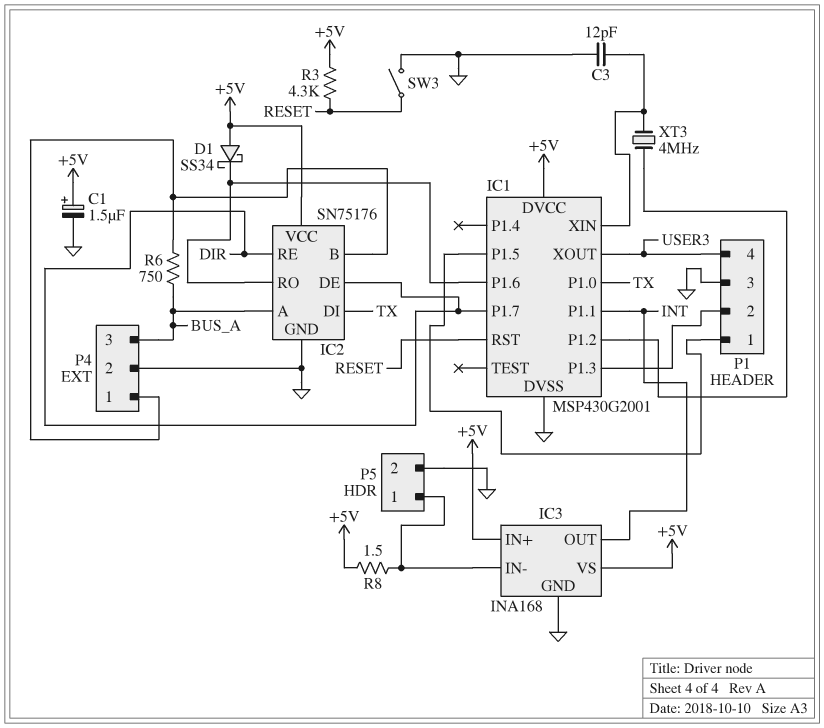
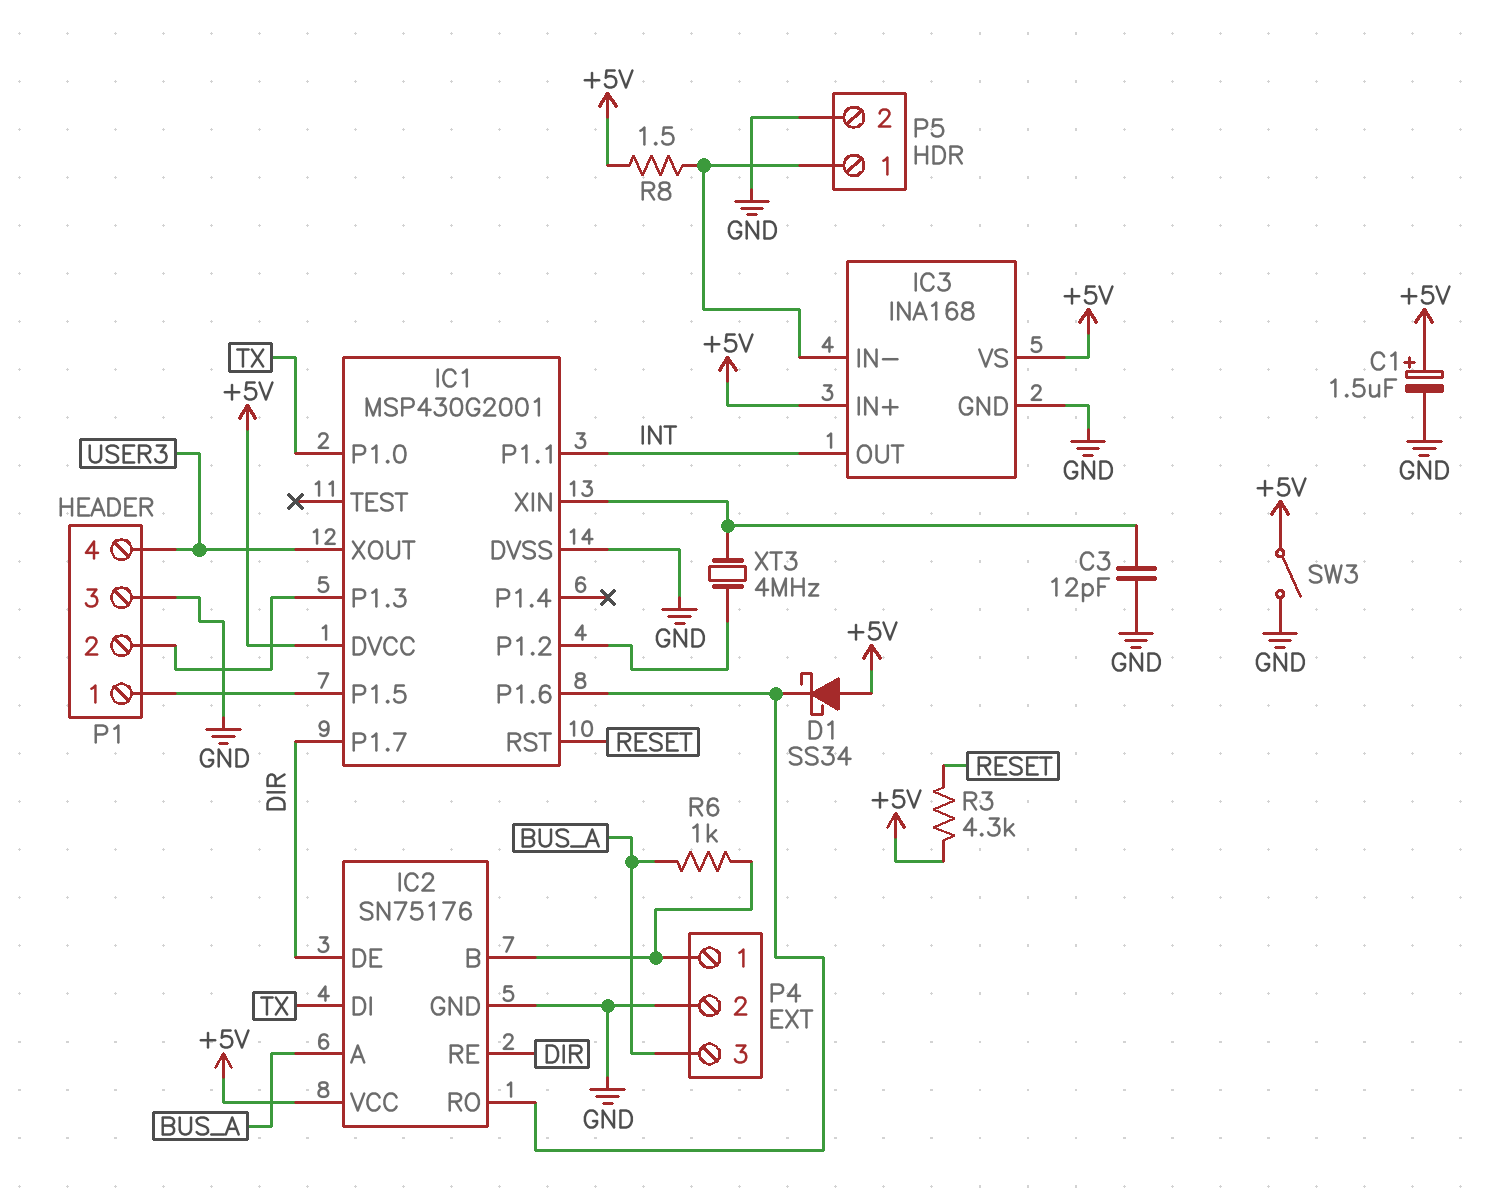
R6: 750 (BUS_A, IC2/B) -> 1k (BUS_A, IC2/B)
SW3: switch (GND, RESET) -> switch (+5V, GND)

